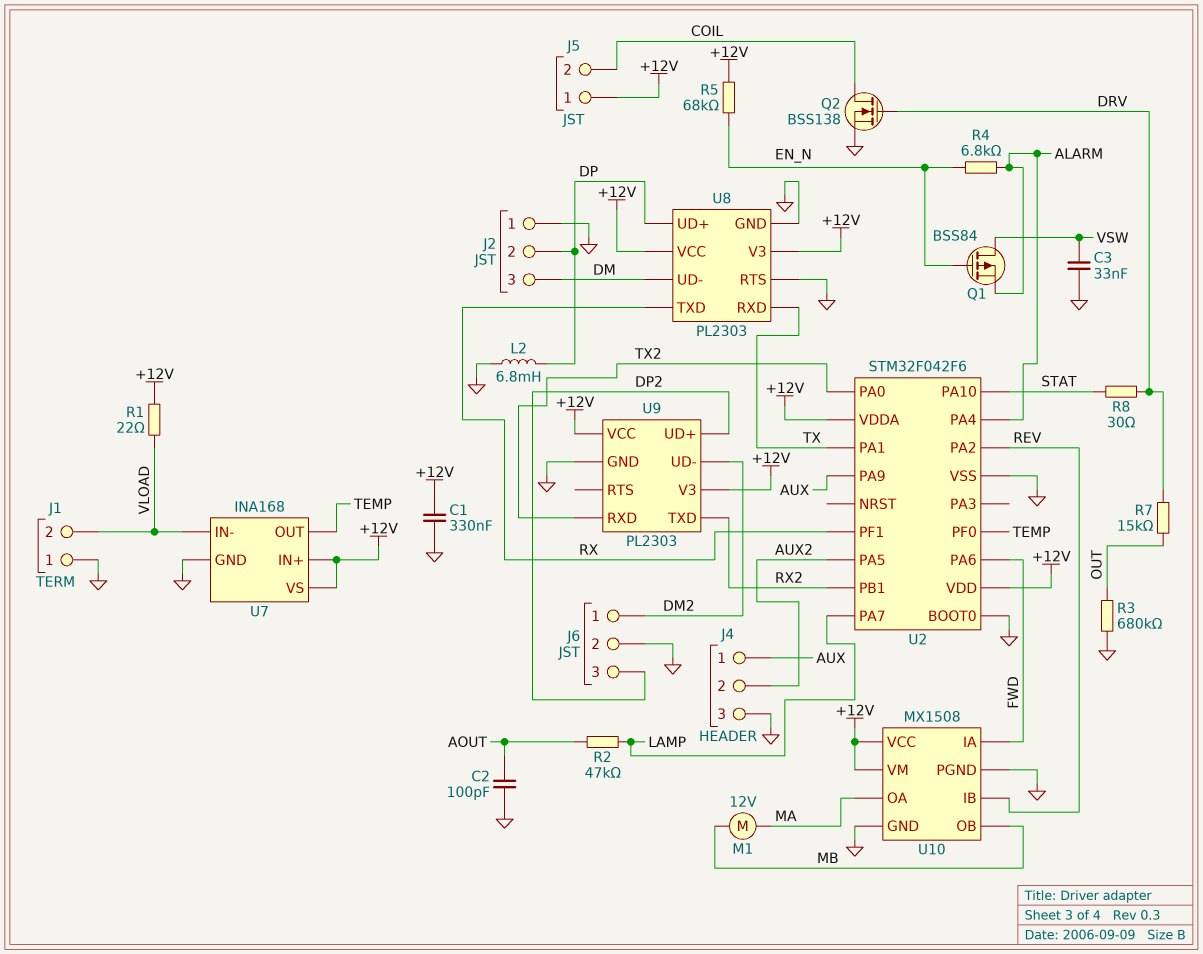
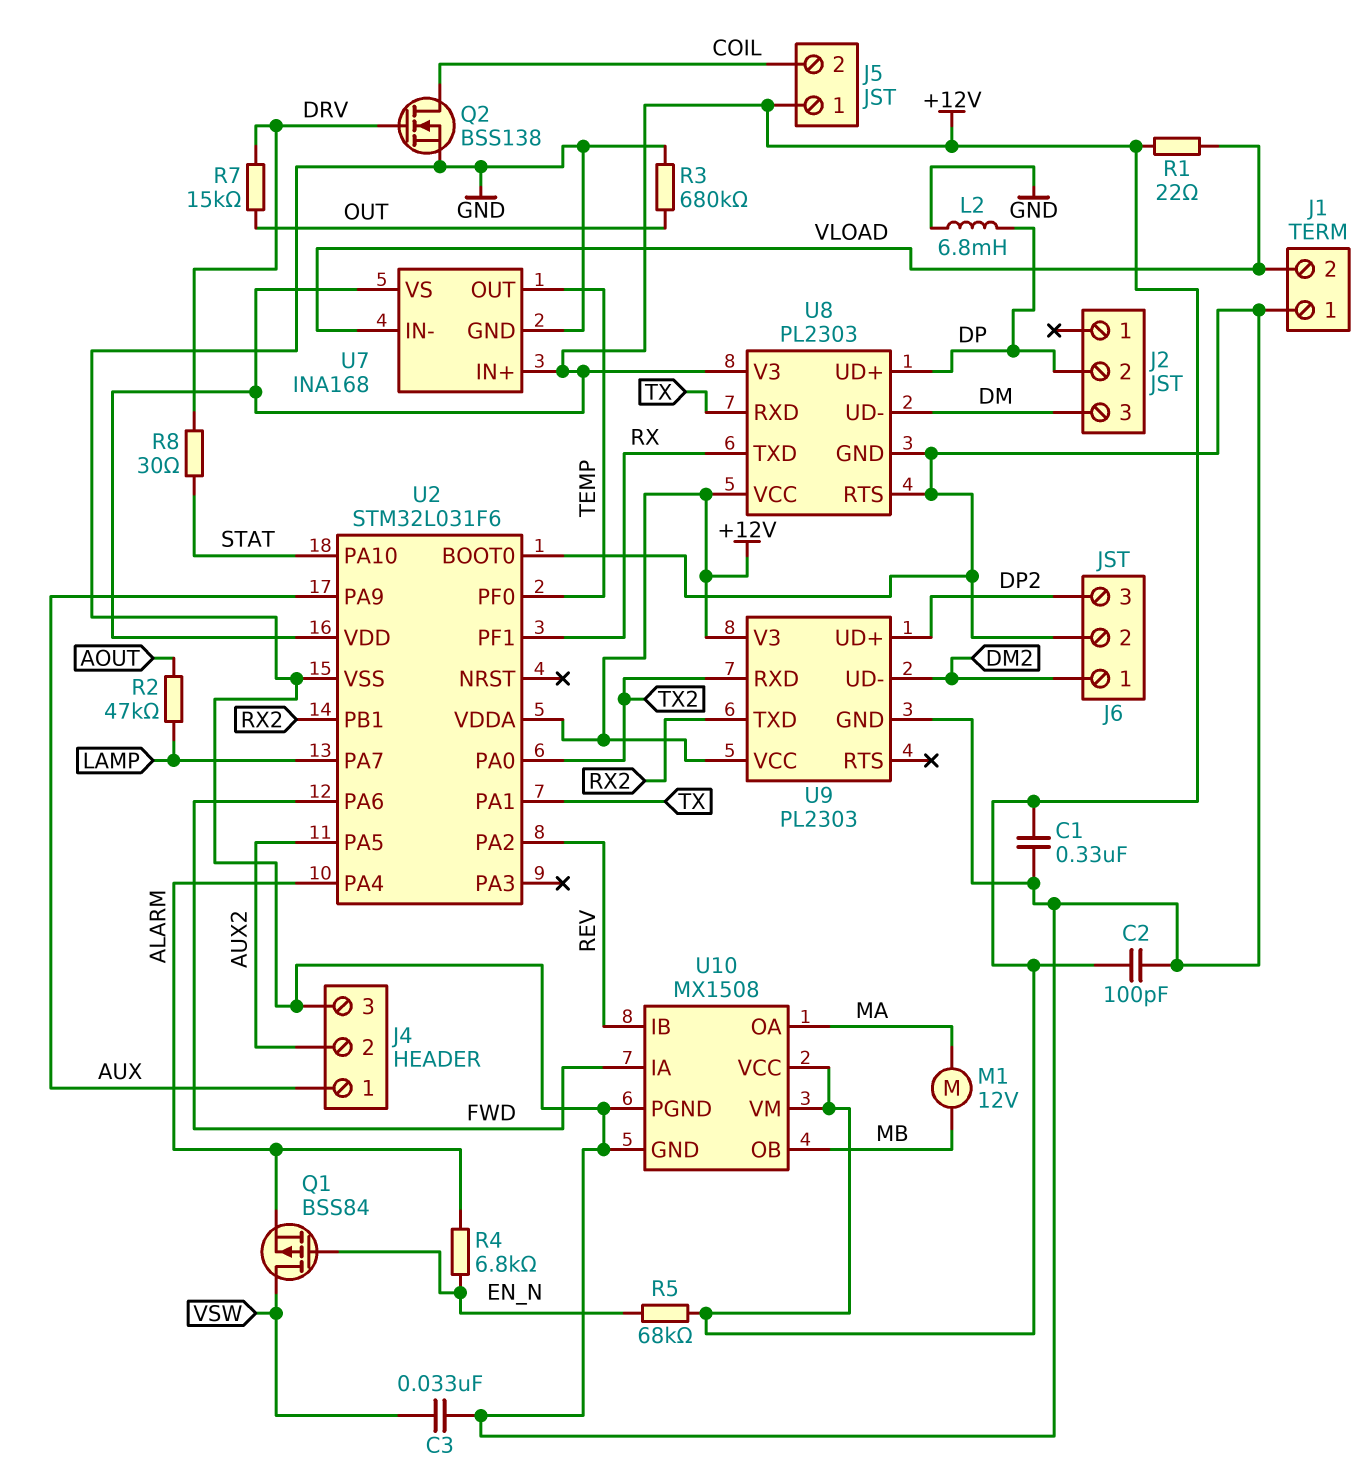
C2: 100pF (AOUT, GND) -> 100pF (+12V, GND)
J2 pin 1: GND -> none
U2: STM32F042F6 -> STM32L031F6

